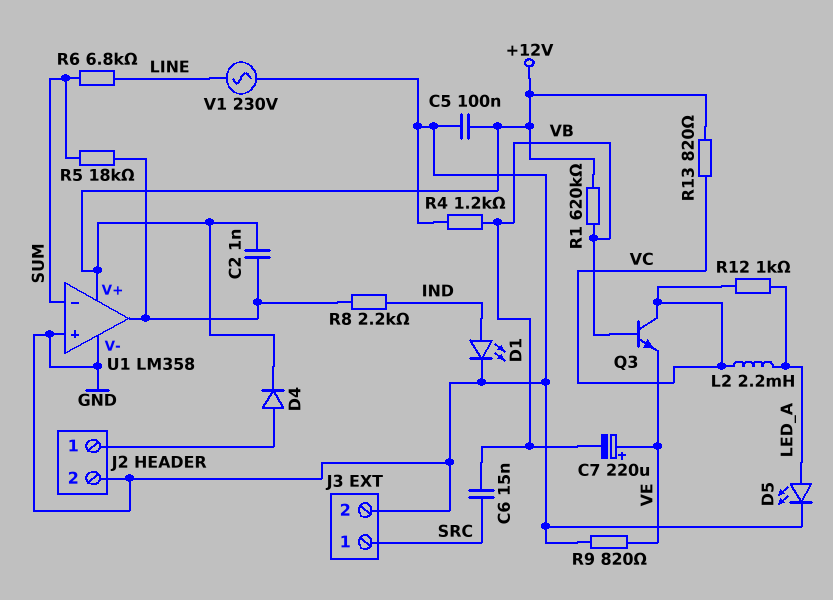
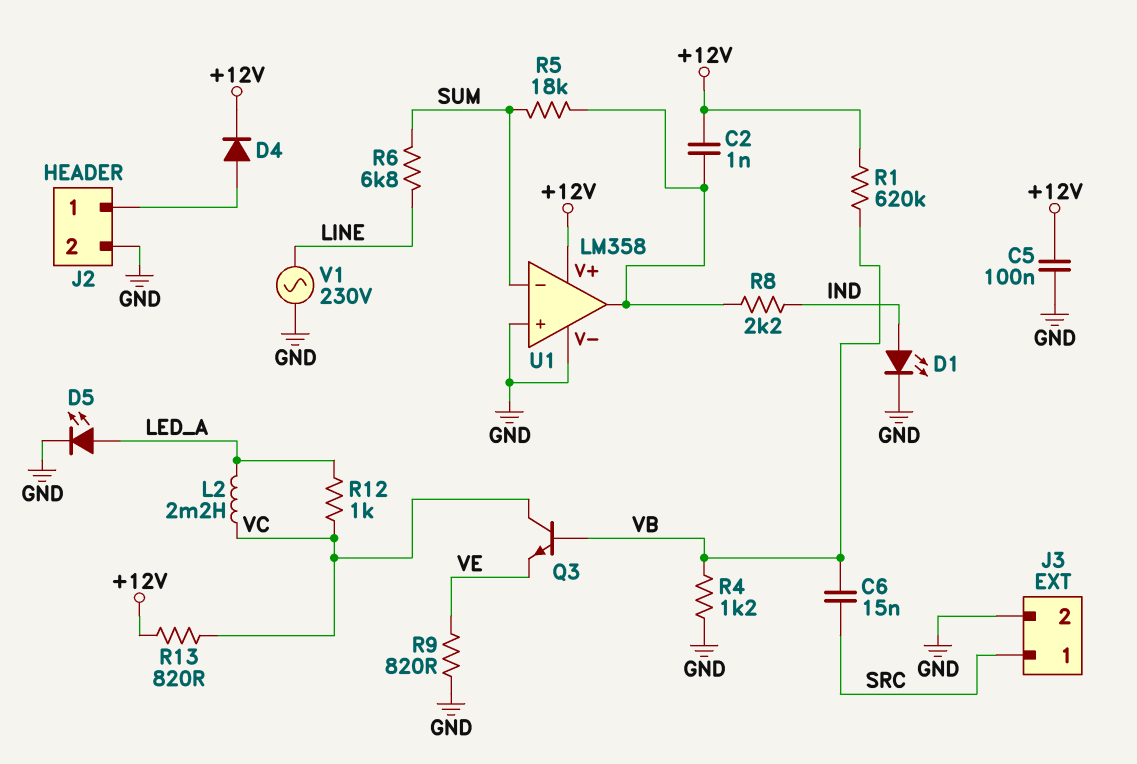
C7: 220uF (plus VE, minus VB) -> none

